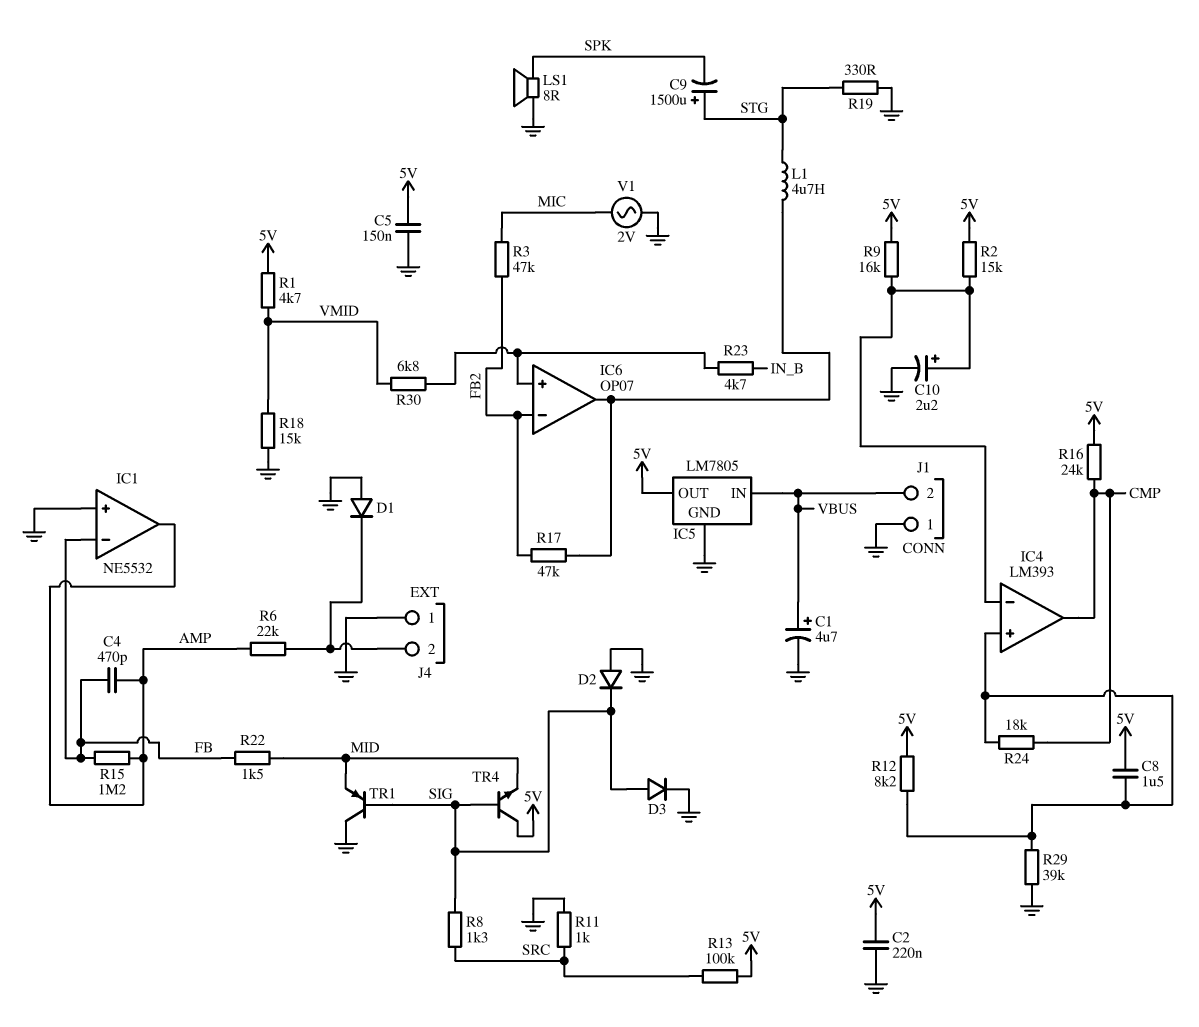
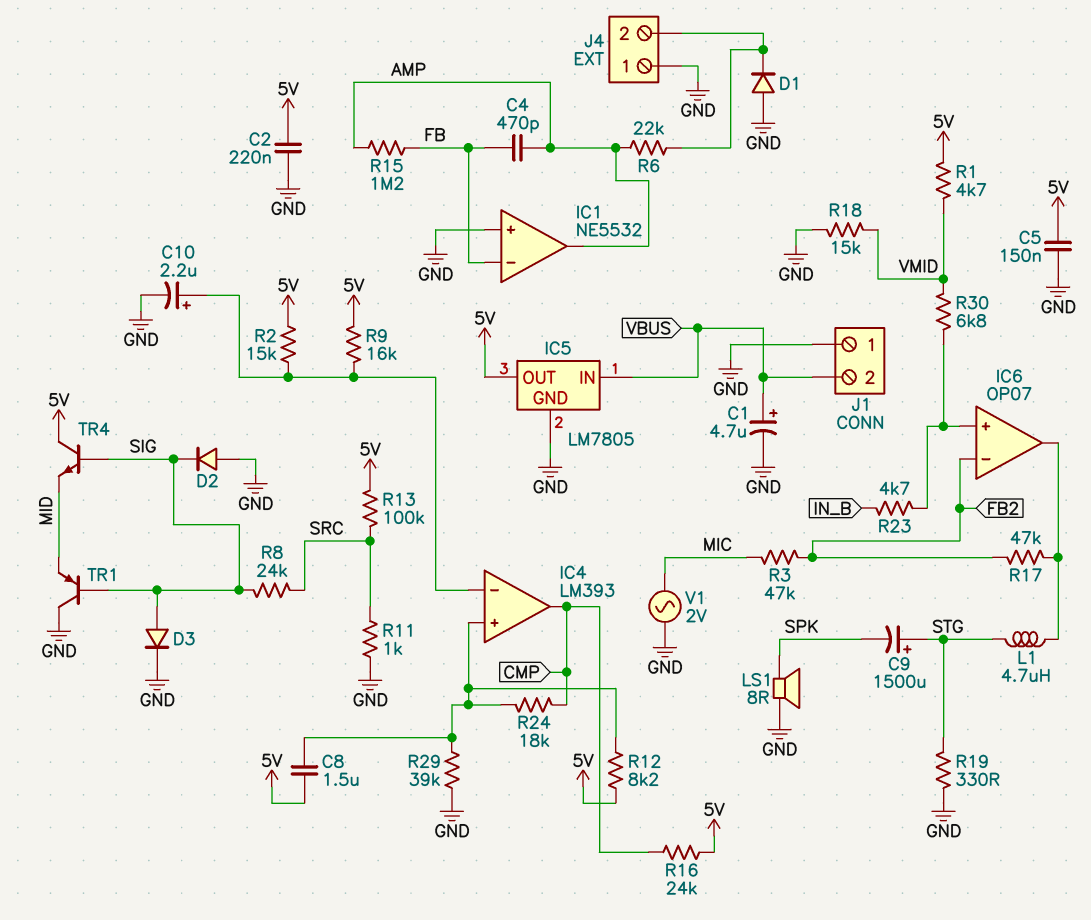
R8: 1.3k (SIG, SRC) -> 24k (SIG, SRC)
R22: 1.5k (FB, MID) -> none

